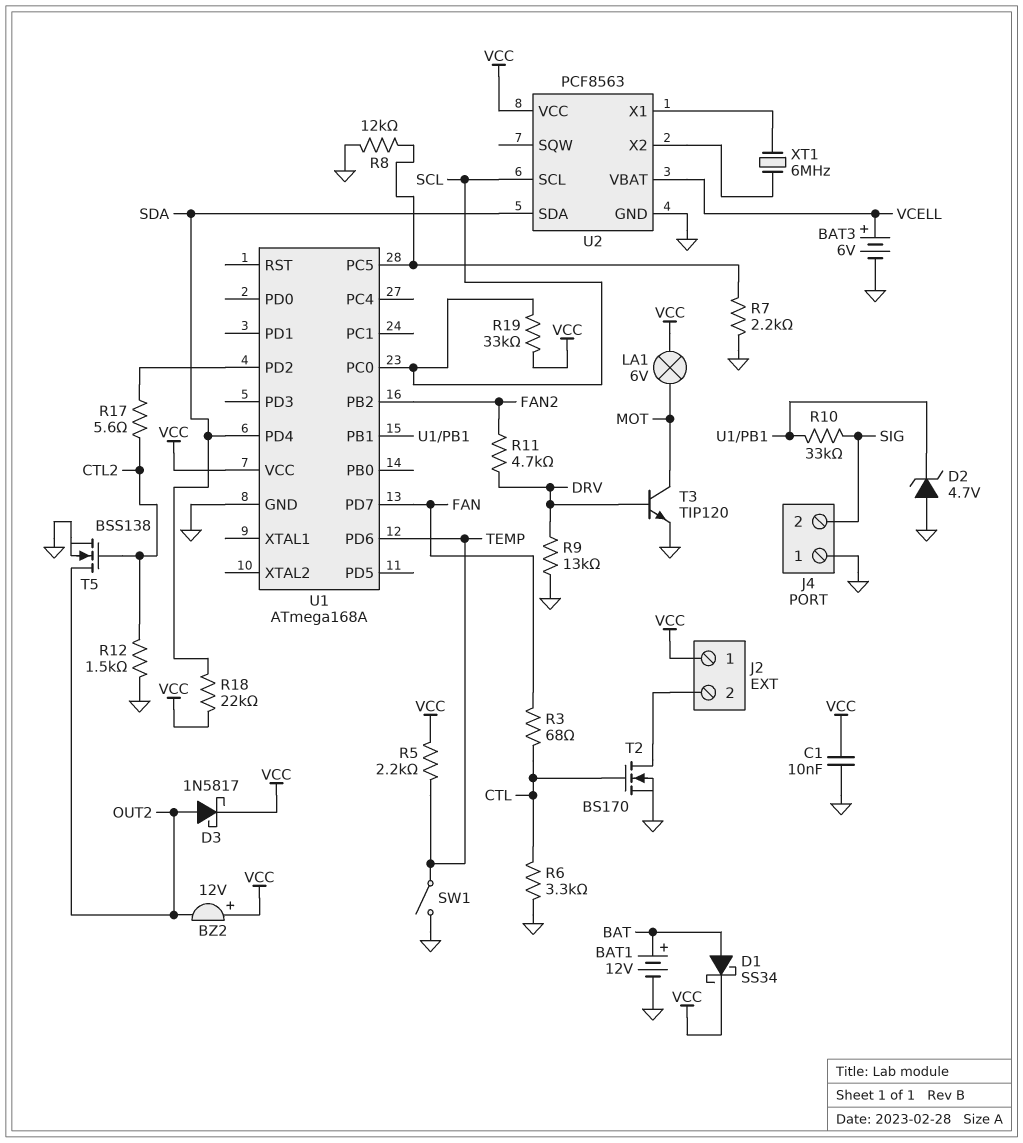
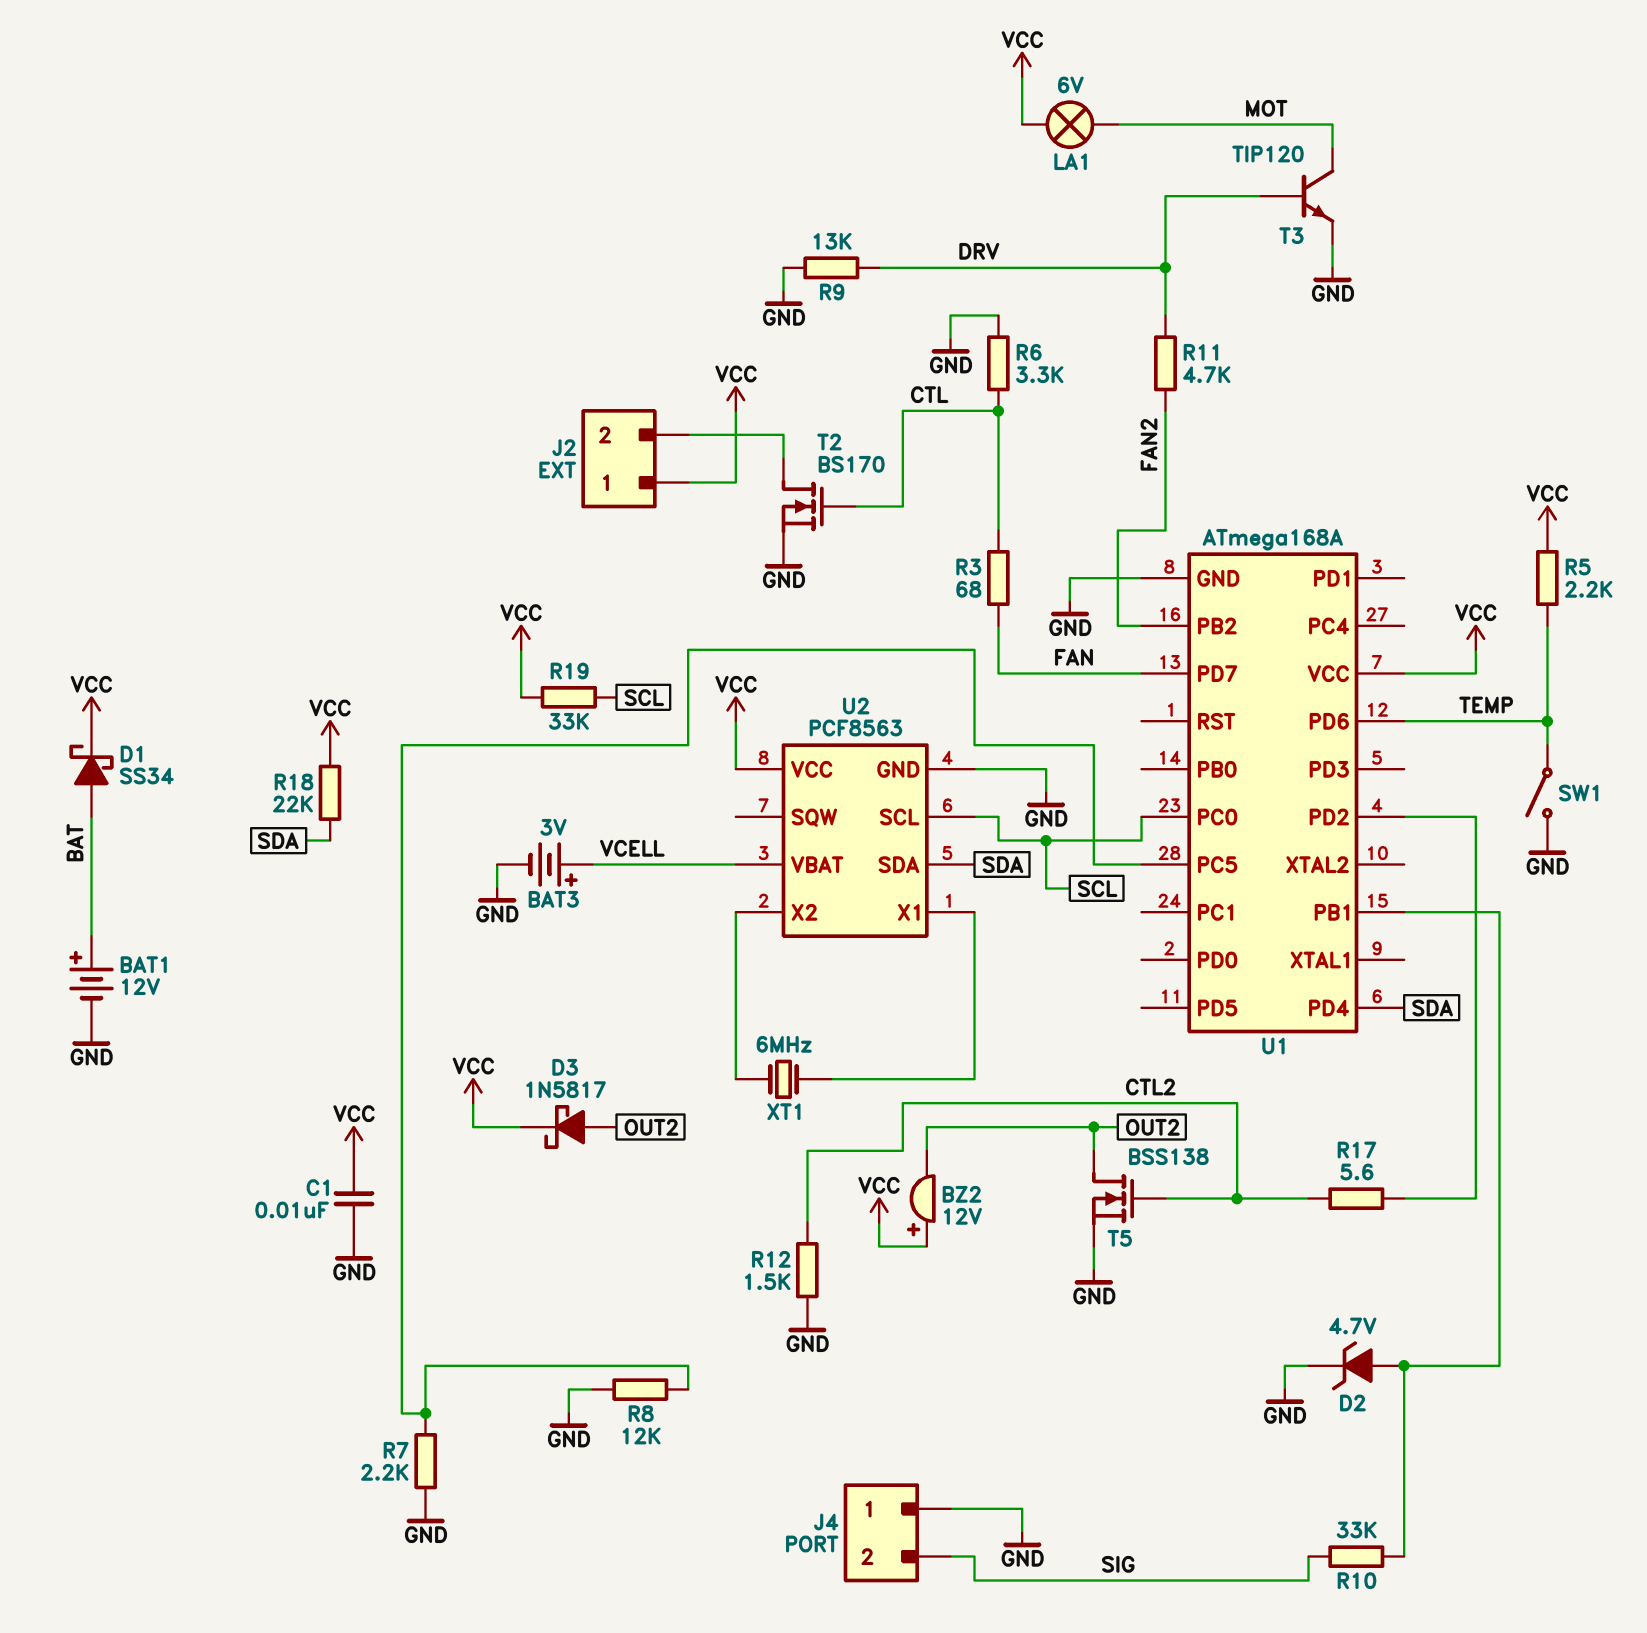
BAT3: 6V (plus VCELL, minus GND) -> 3V (plus VCELL, minus GND)
D2: zener 4.7V (A GND, K U1/PB1) -> zener 4.7V (A U1/PB1, K GND)

